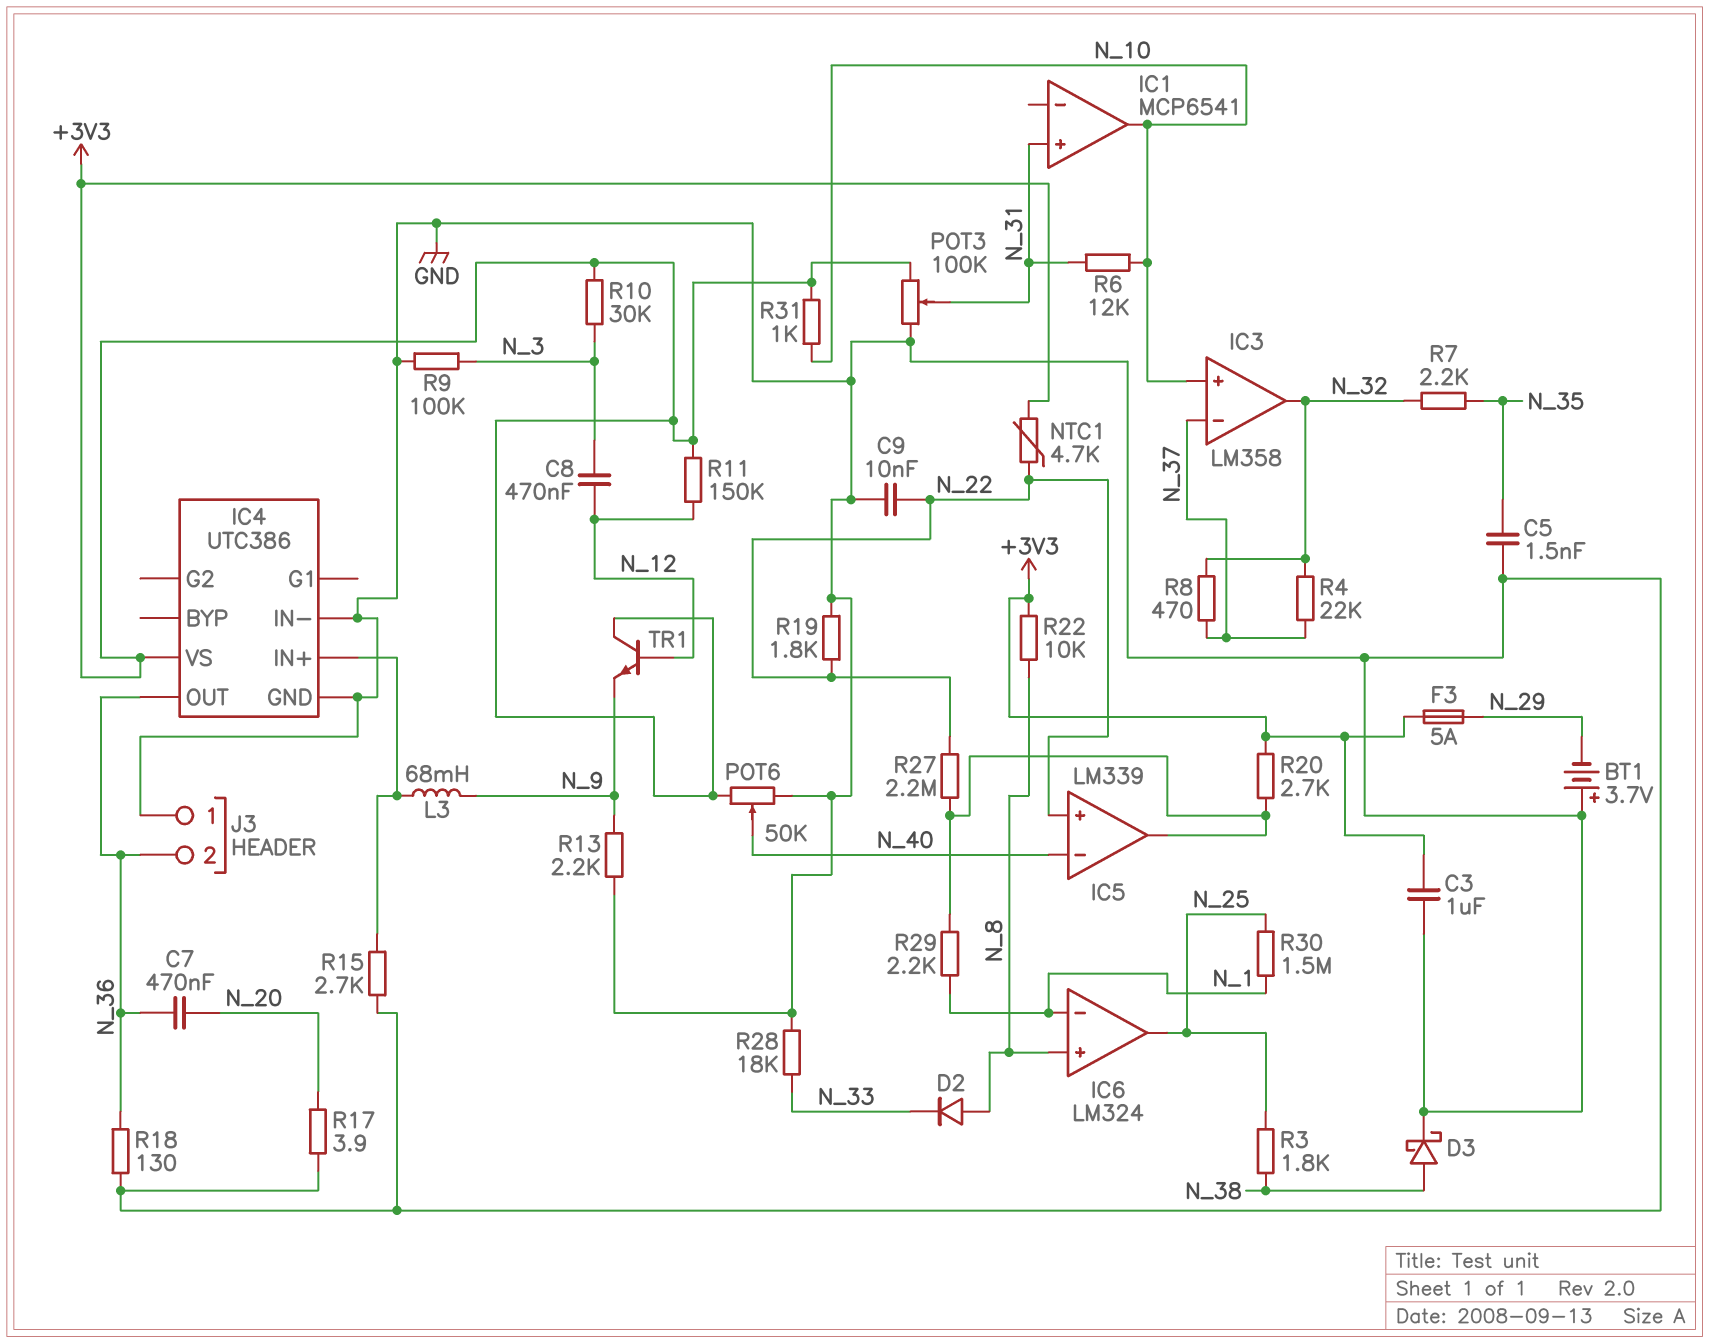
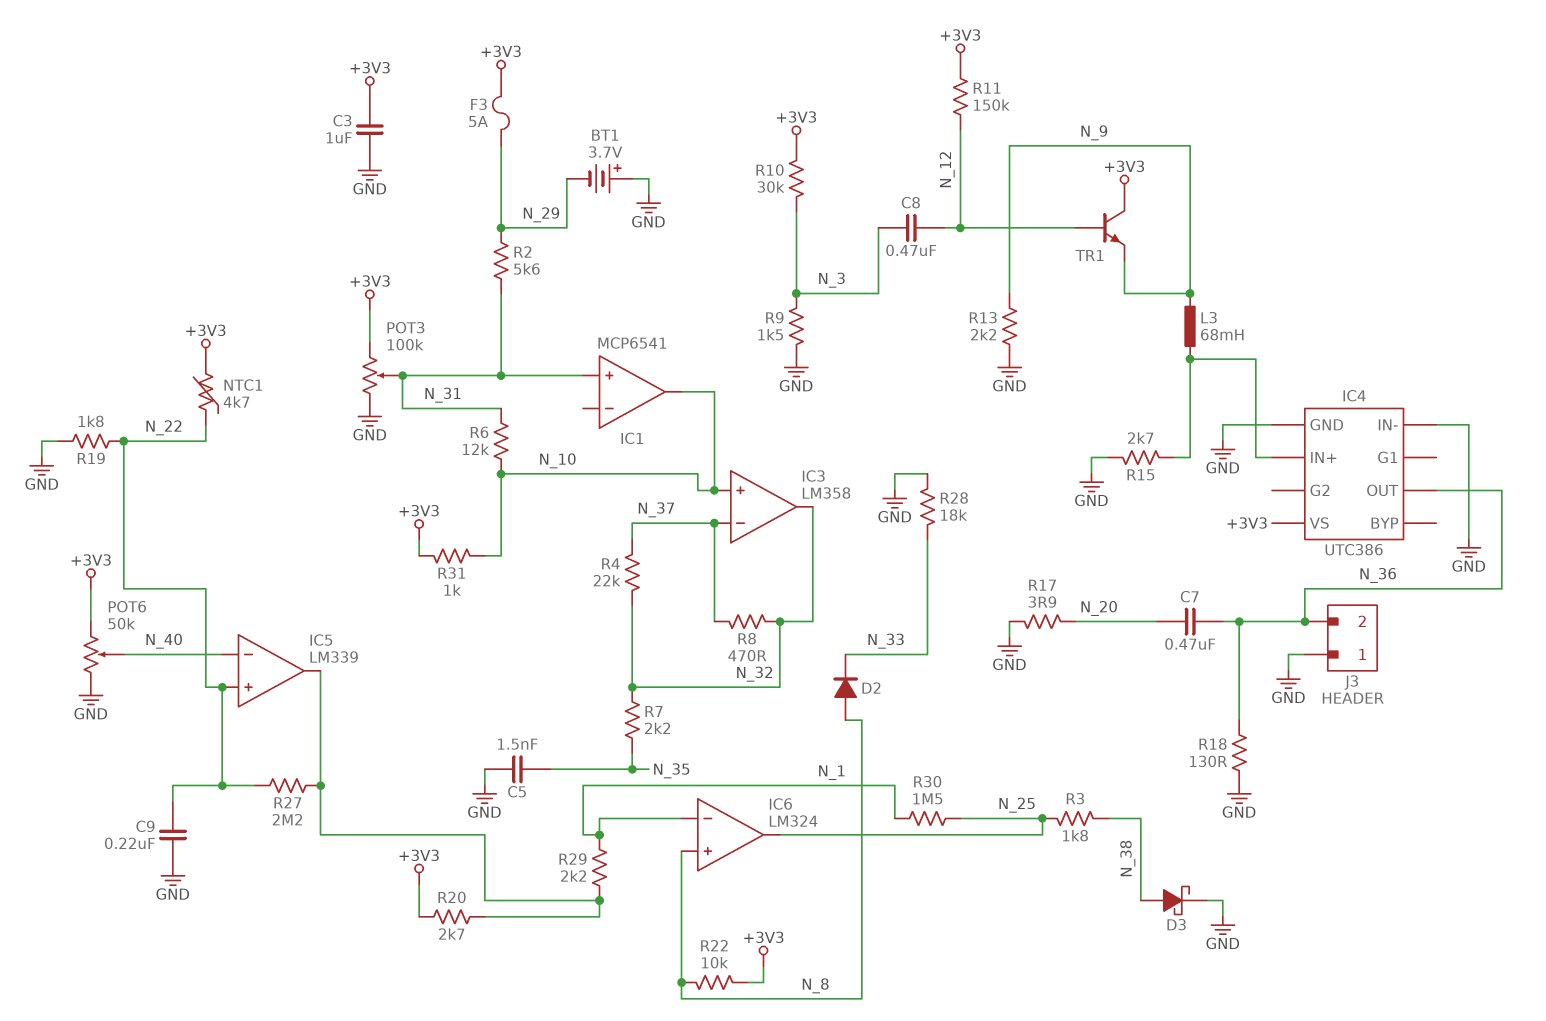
C9: 10nF (GND, N_22) -> 220nF (GND, N_22)
R2: none -> 5.6k (N_29, N_31)
R9: 100k (GND, N_3) -> 1.5k (GND, N_3)

